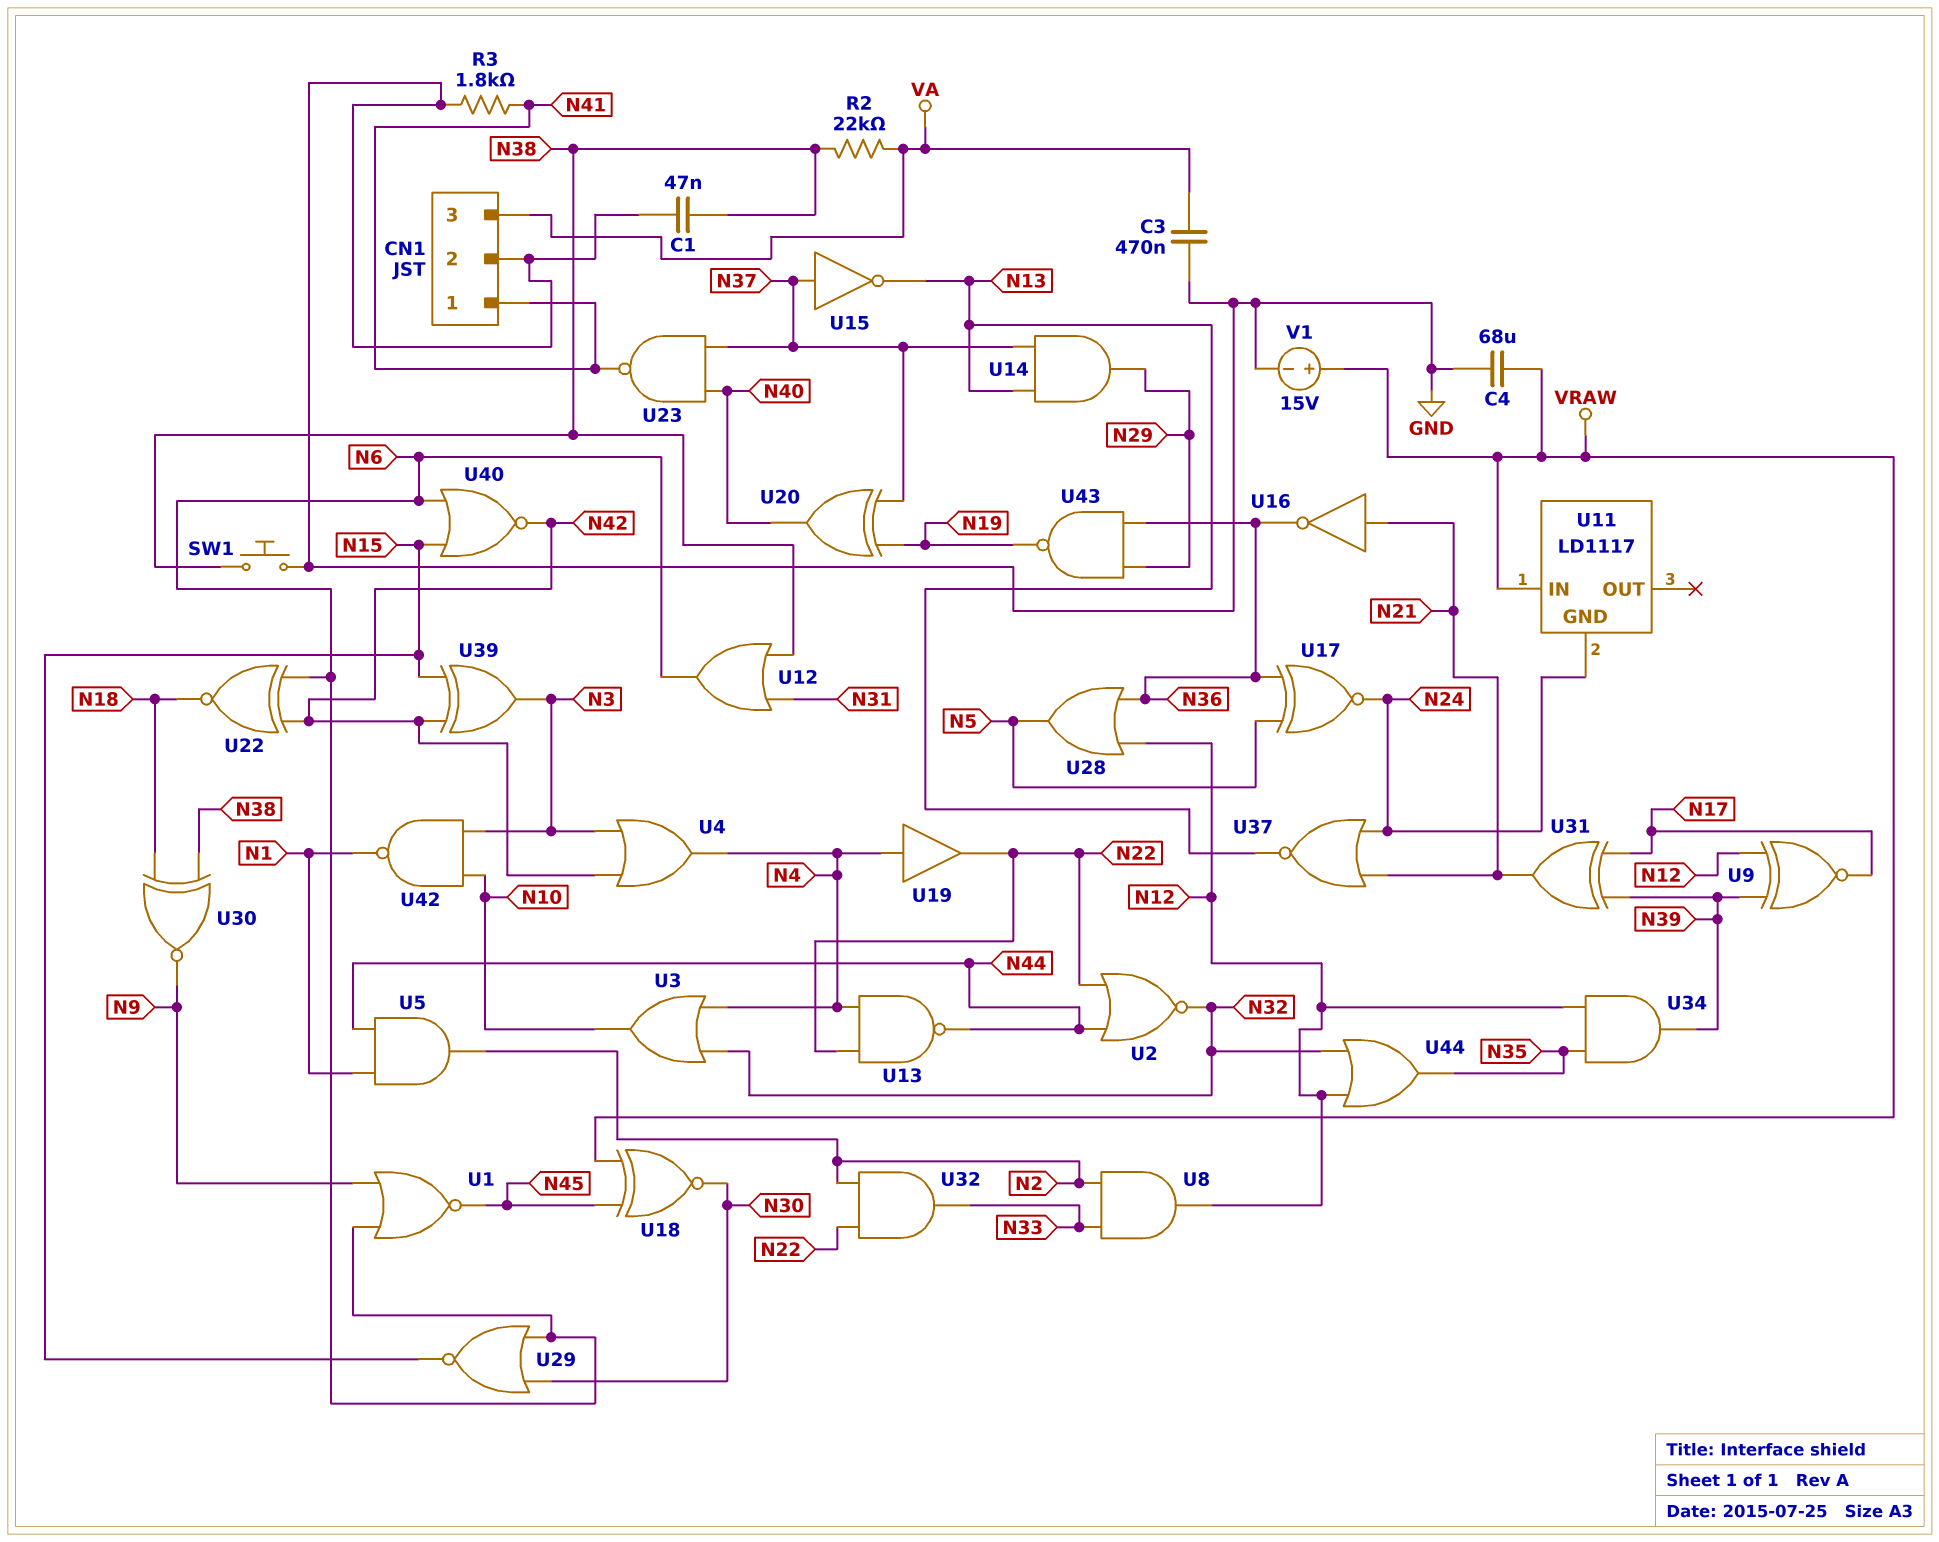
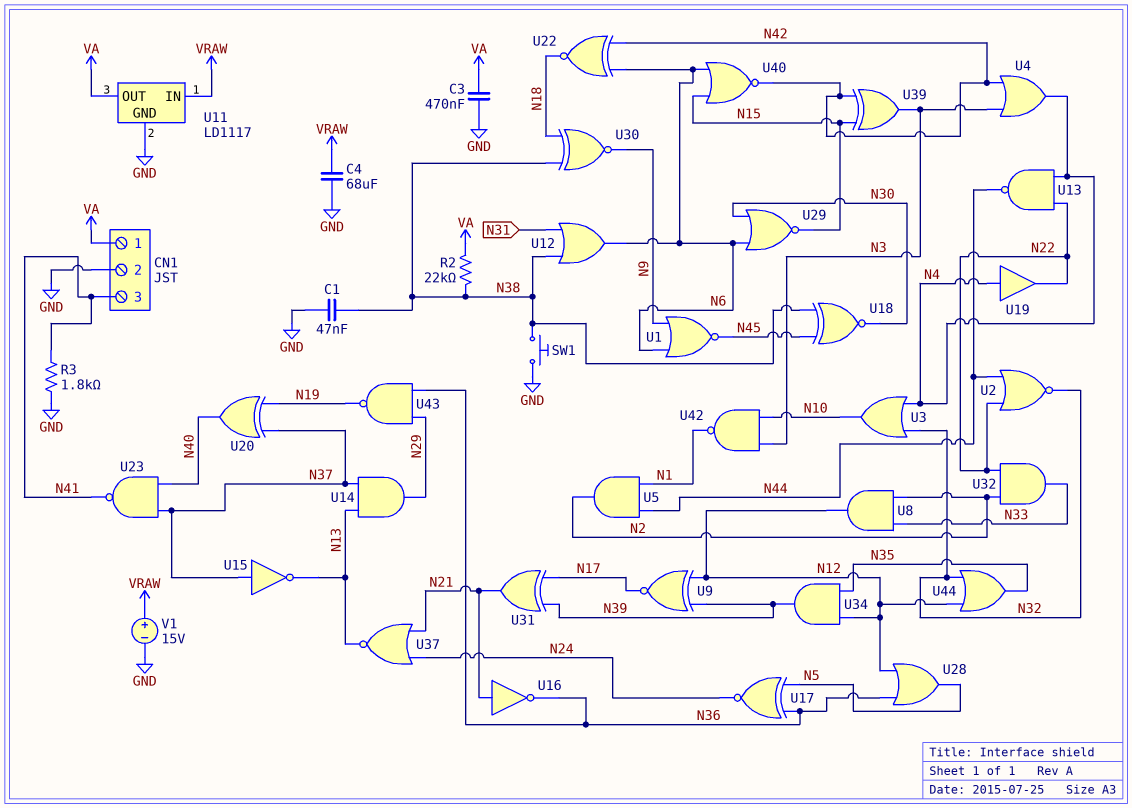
CN1 pin 1: N41 -> VA
CN1 pin 3: VA -> N41
U11 pin GND: N24 -> GND
U11 pin OUT: none -> VA
U18: XNOR (in N45, in VRAW, out N30) -> XNOR (in N38, in N45, out N30)

